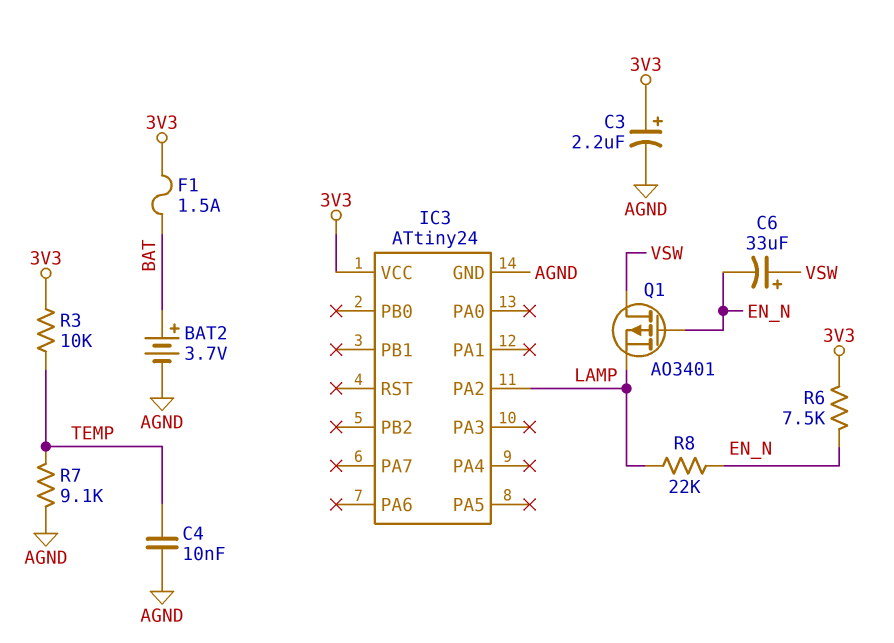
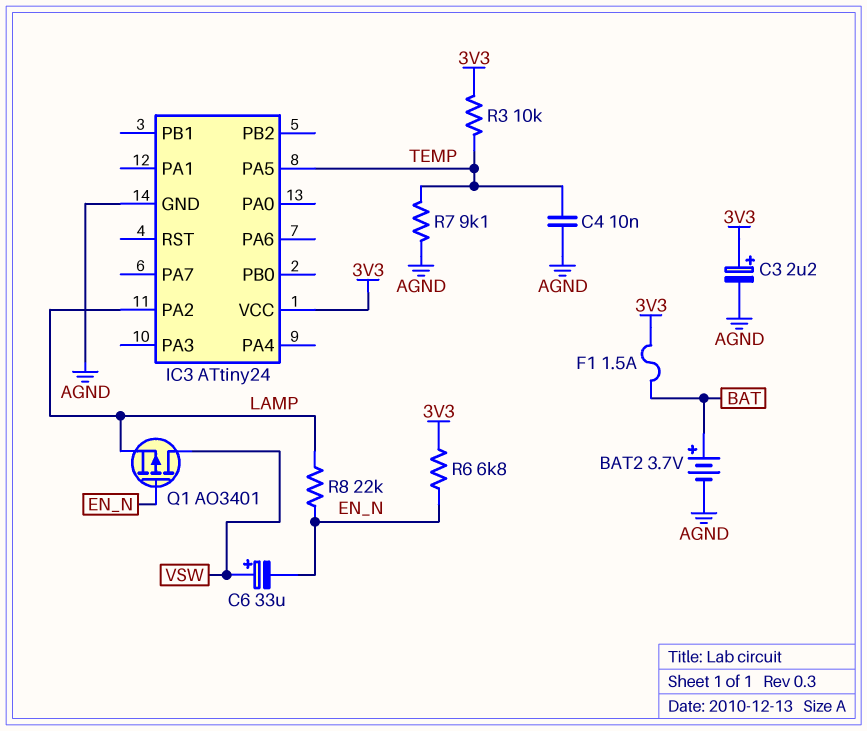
IC3 pin PA5: none -> TEMP
R6: 7.5k (3V3, EN_N) -> 6.8k (3V3, EN_N)

